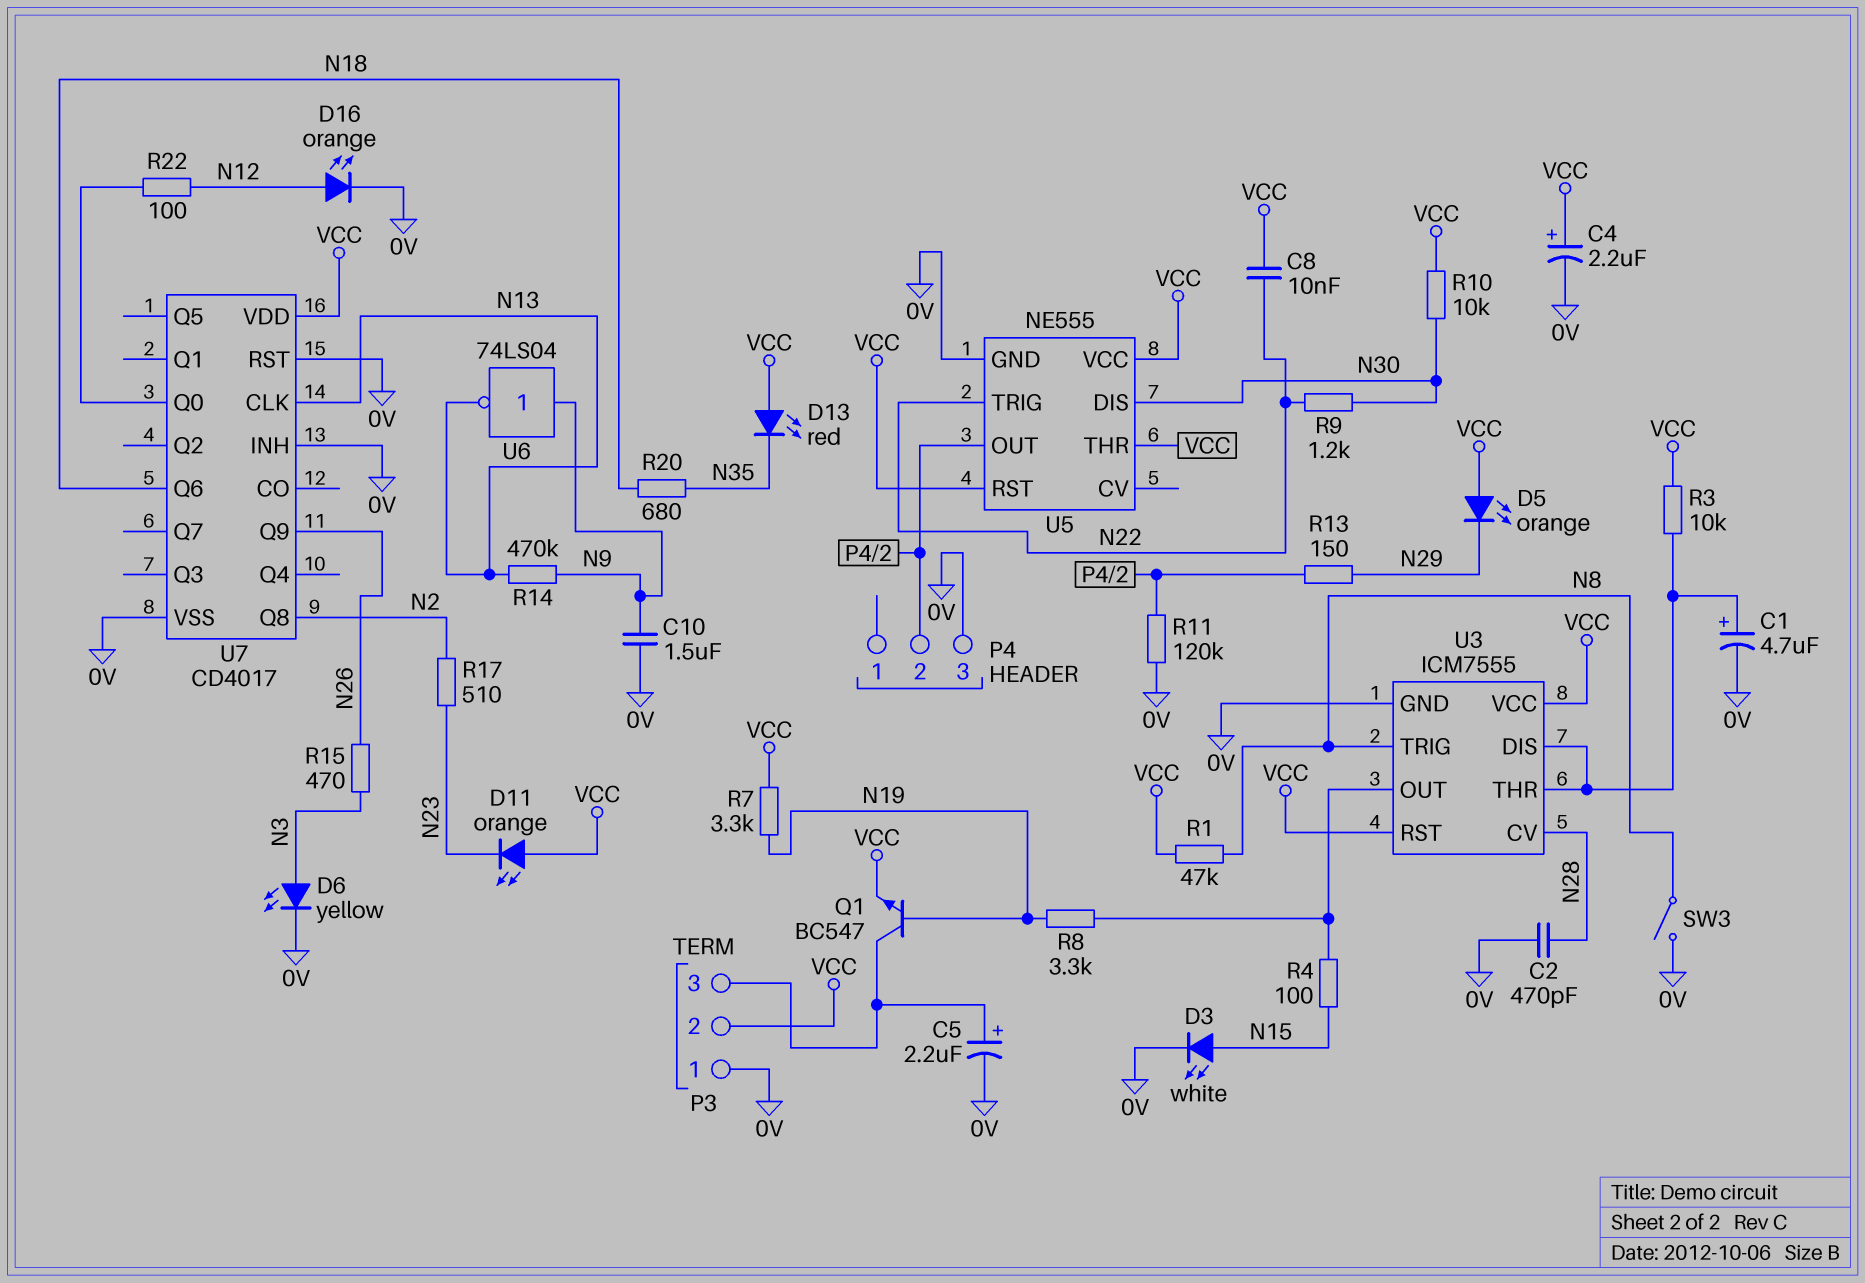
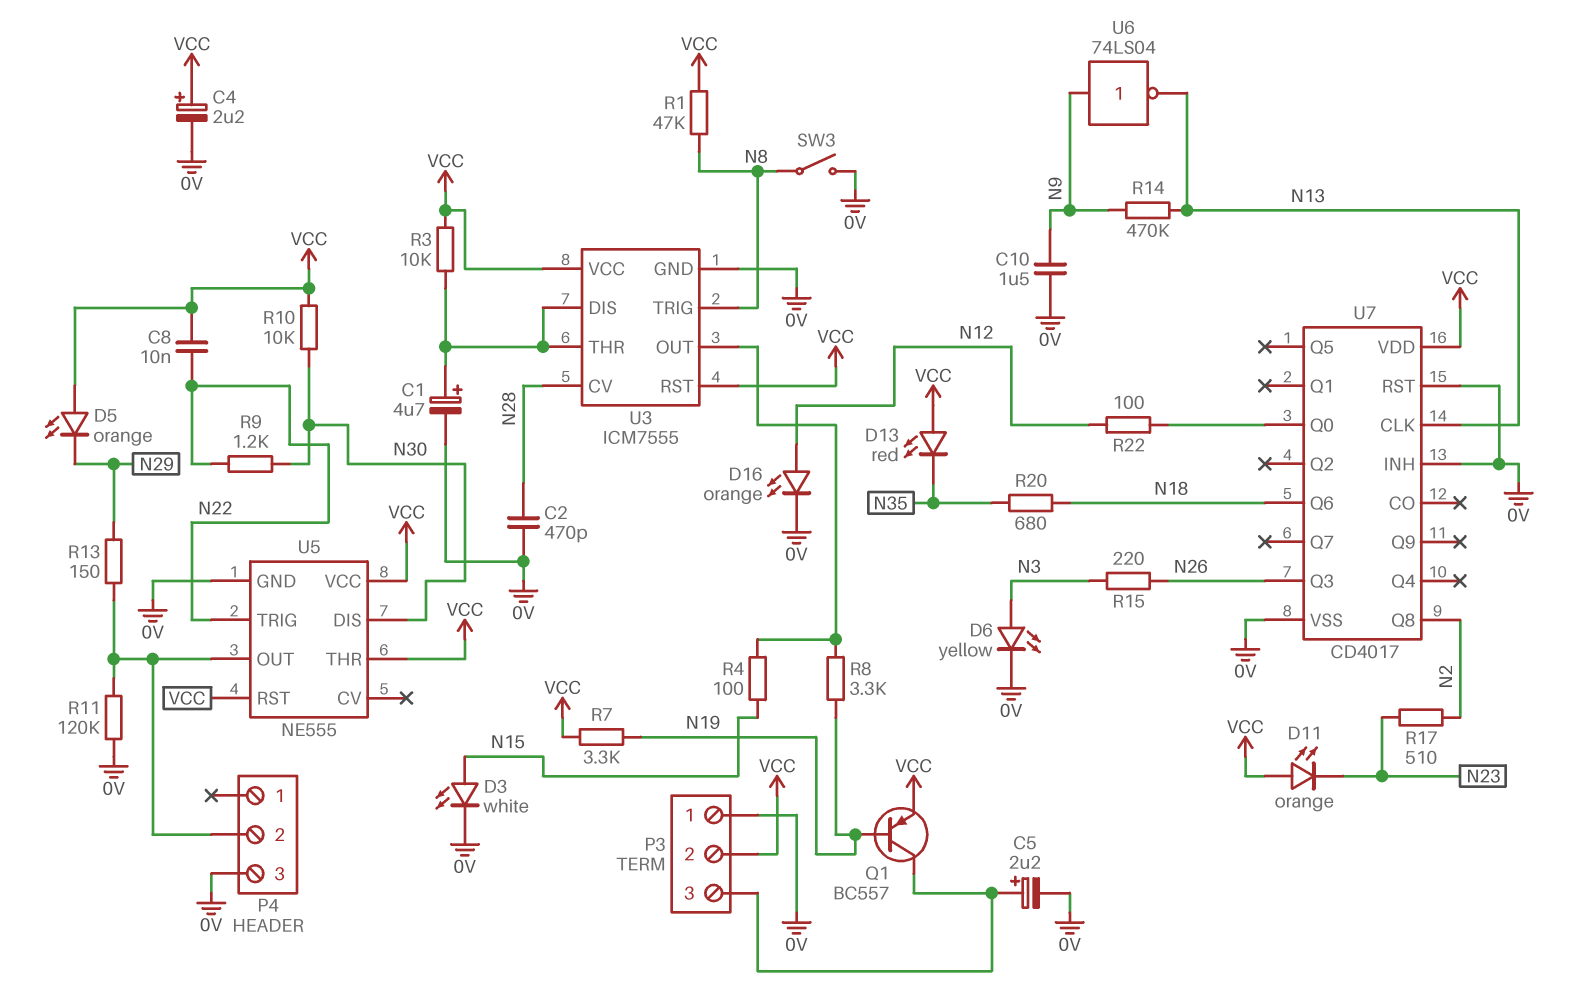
Q1: NPN BC547 (B N19, C P3/3, E VCC) -> PNP BC557 (B N19, C P3/3, E VCC)
R15: 470 (N3, N26) -> 220 (N3, N26)
U7 pin Q3: none -> N26
U7 pin Q9: N26 -> none

